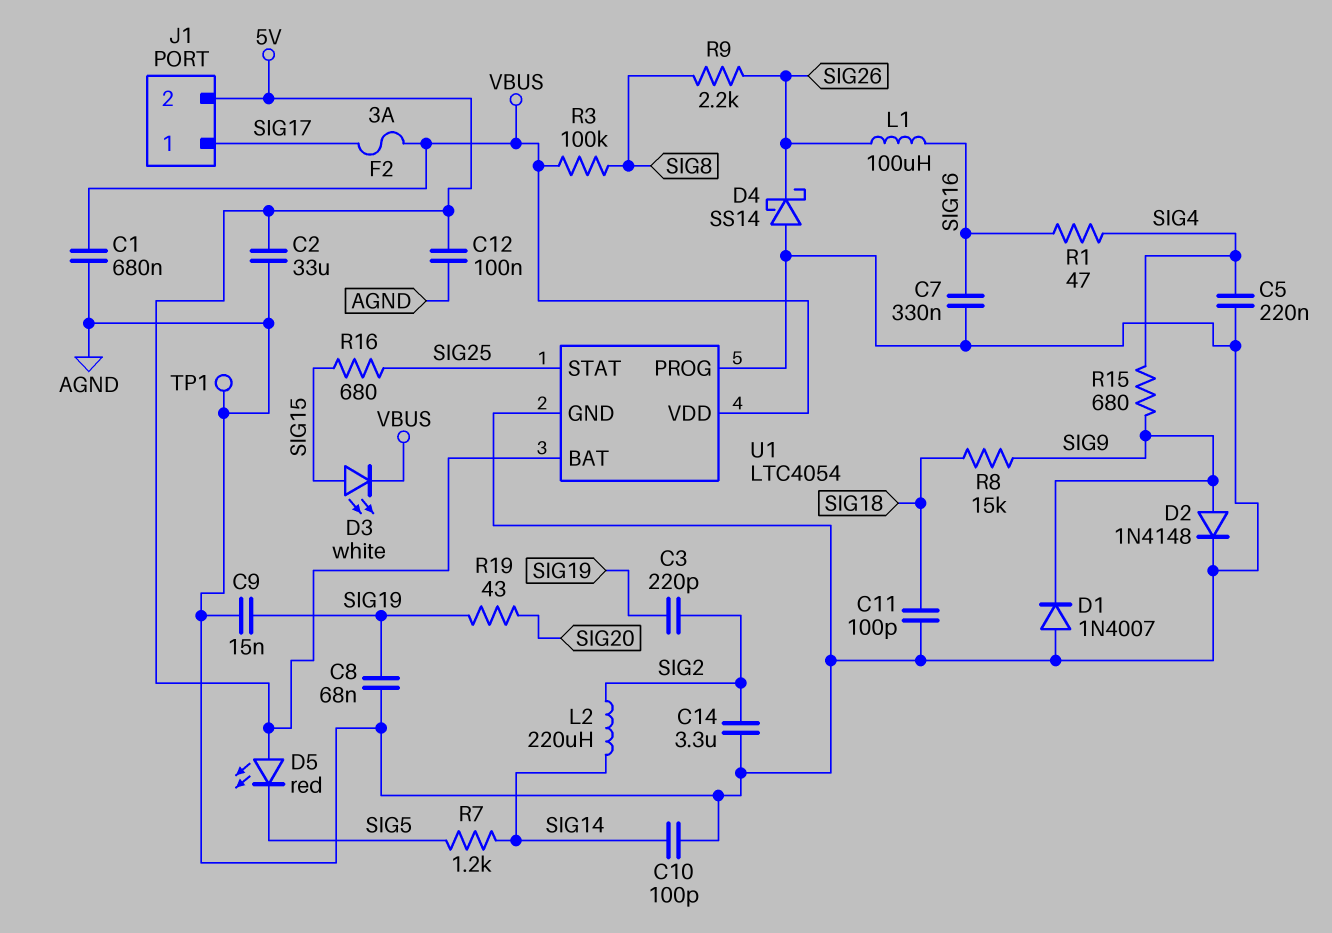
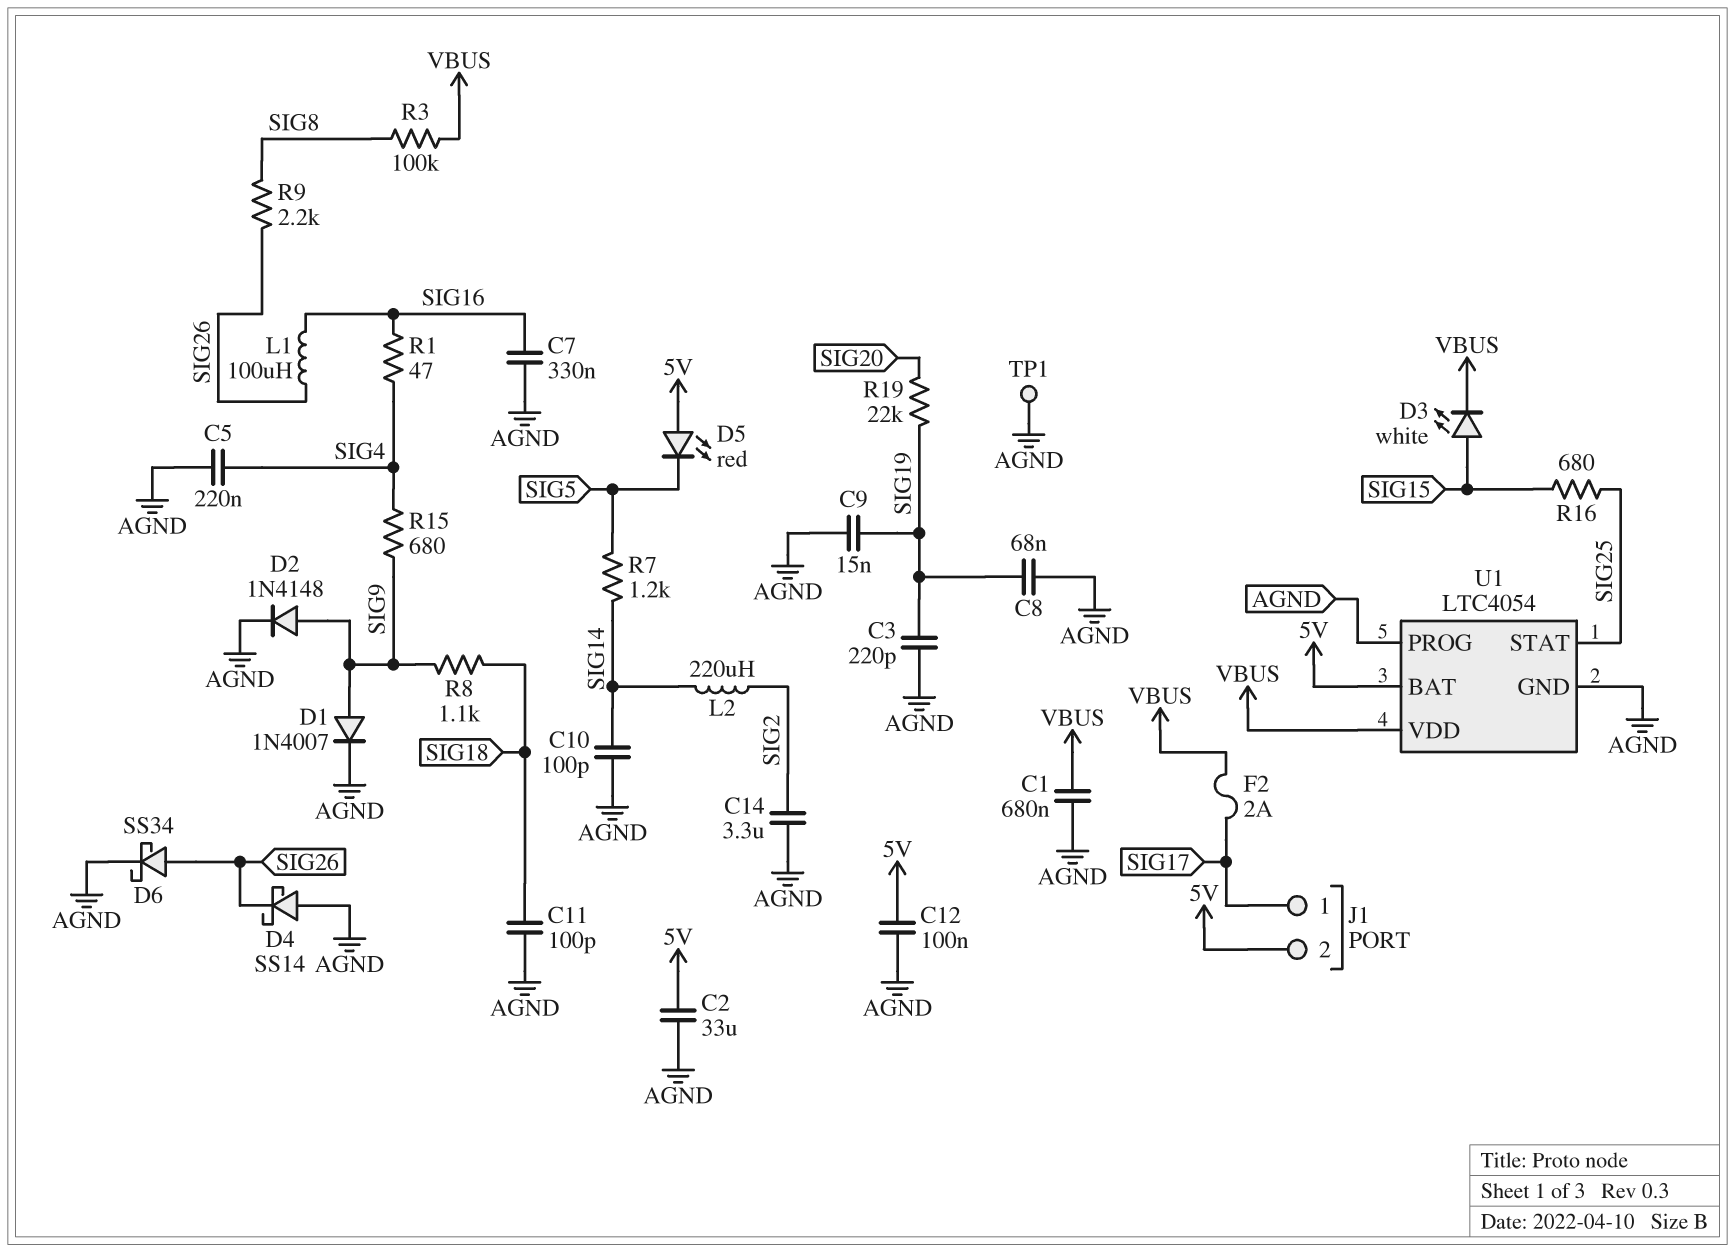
C3: 220pF (SIG2, SIG19) -> 220pF (AGND, SIG19)
D1: diode 1N4007 (A AGND, K SIG9) -> diode 1N4007 (A SIG9, K AGND)
D6: none -> schottky SS34 (A SIG26, K AGND)
F2: 3A (SIG17, VBUS) -> 2A (SIG17, VBUS)
R8: 15k (SIG9, SIG18) -> 1.1k (SIG9, SIG18)
R19: 43 (SIG19, SIG20) -> 22k (SIG19, SIG20)

